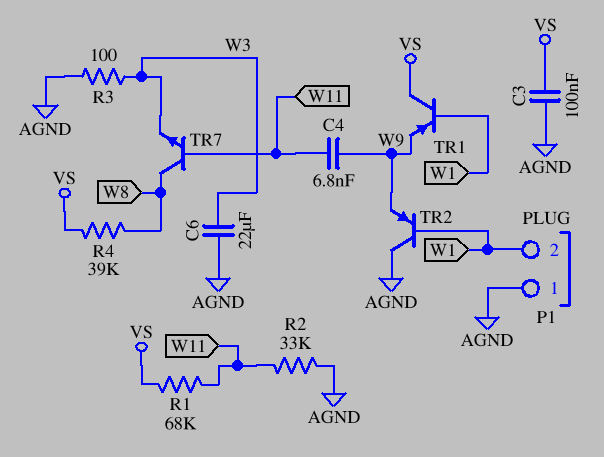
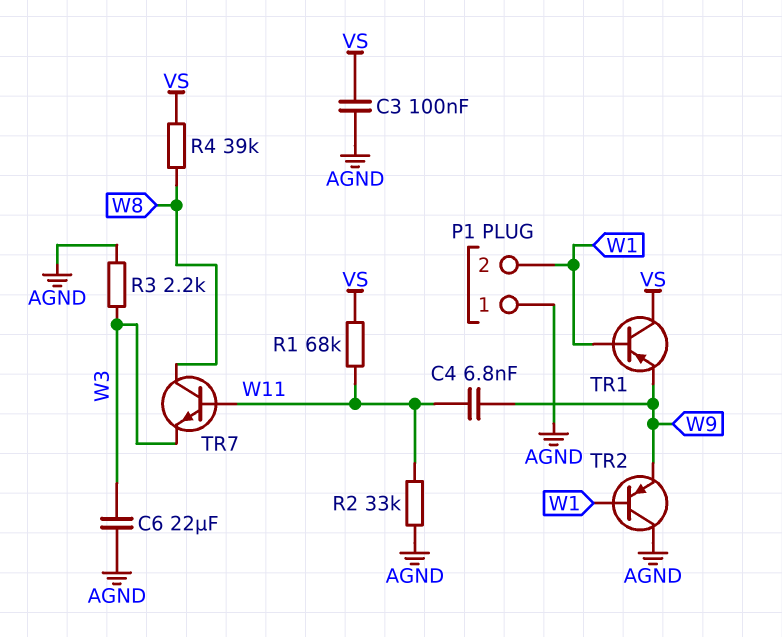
R3: 100 (AGND, W3) -> 2.2k (AGND, W3)

